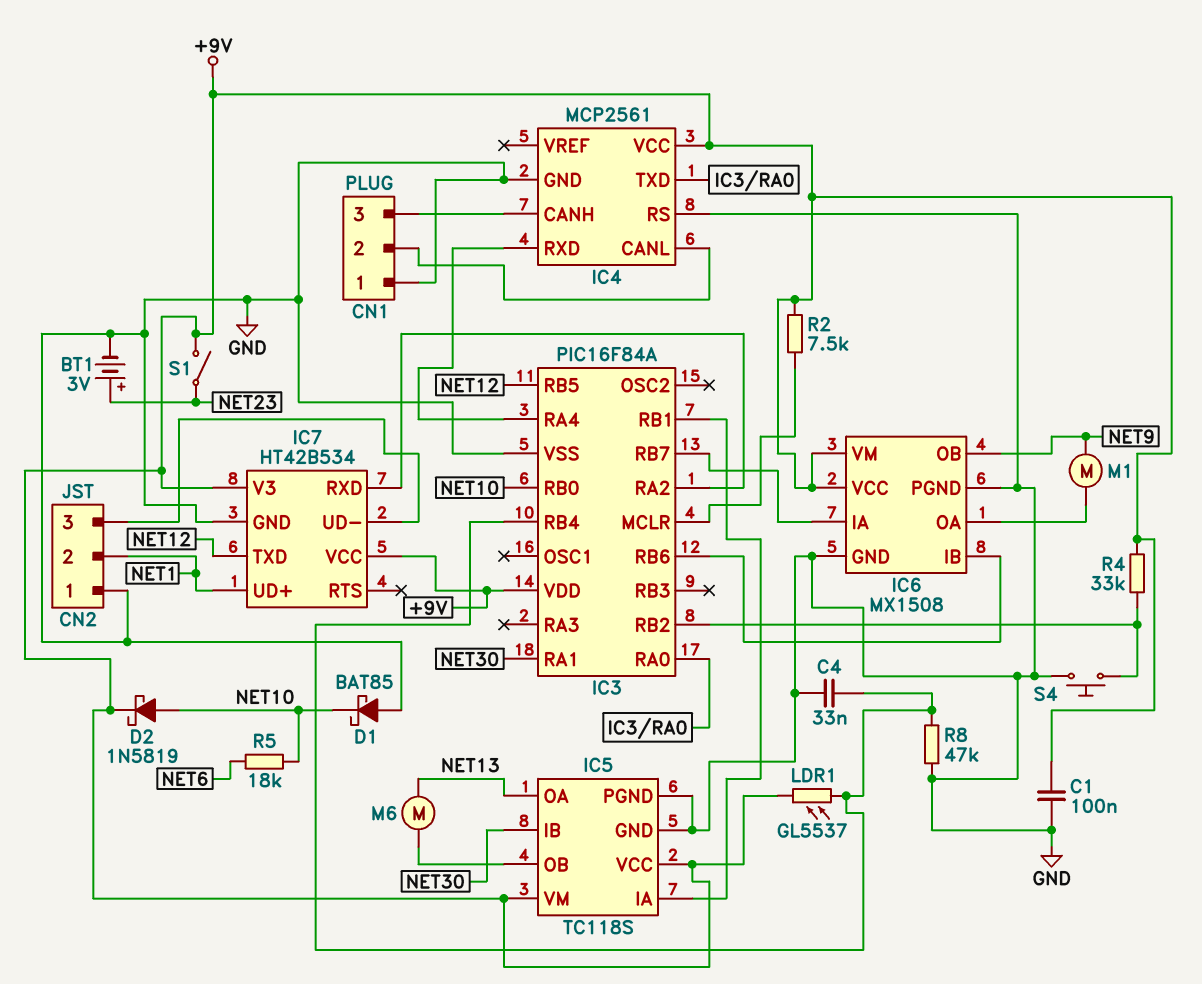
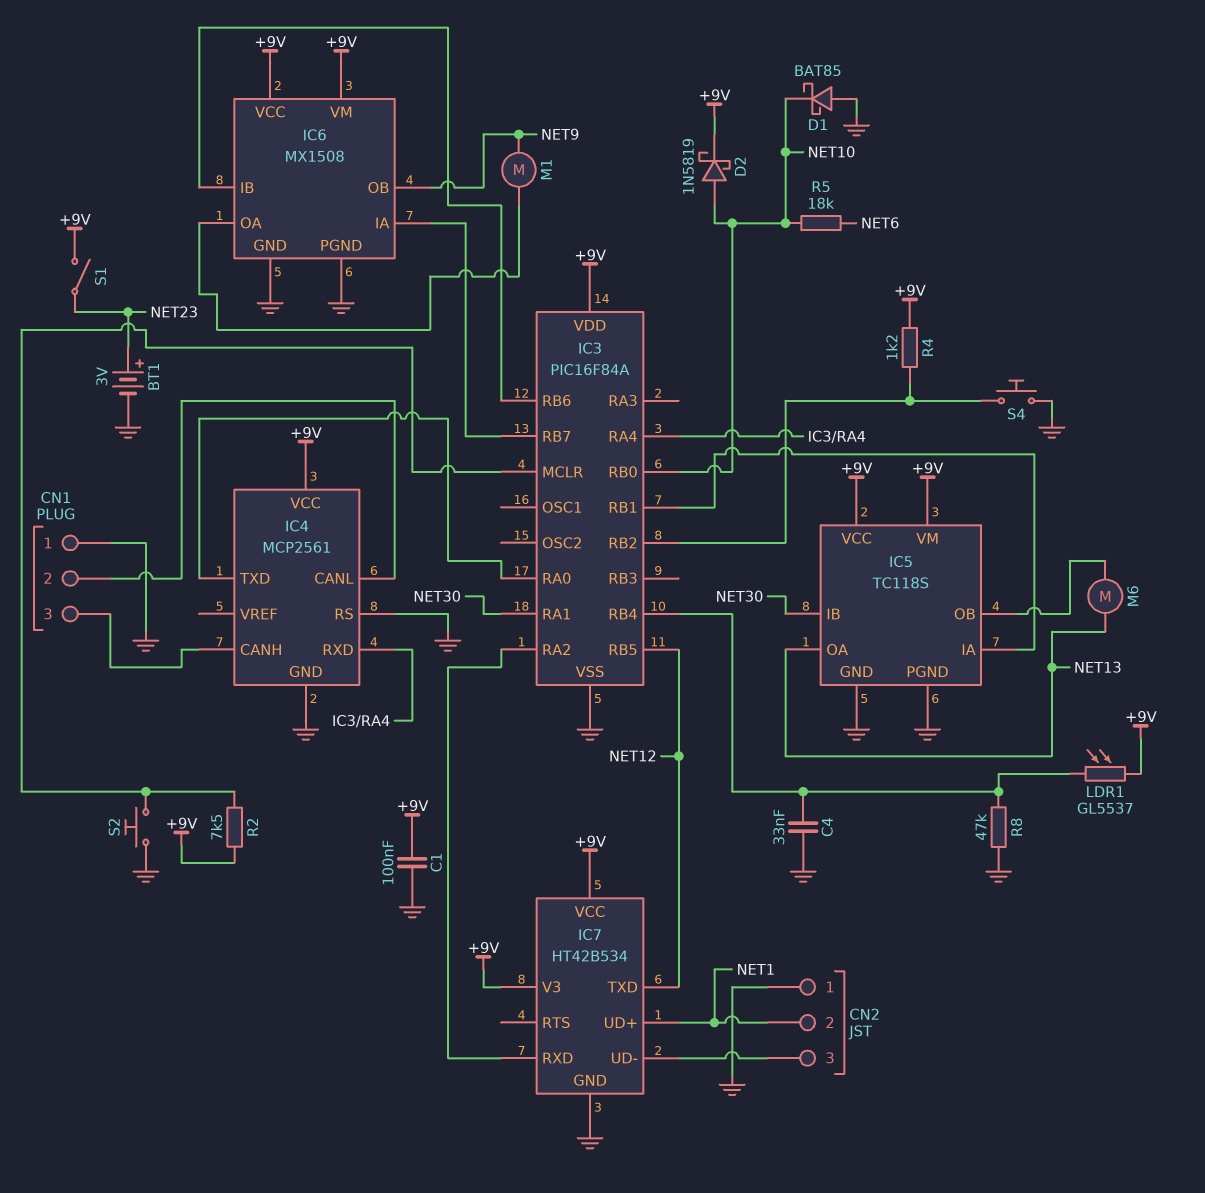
R4: 33k (+9V, IC3/RB2) -> 1.2k (+9V, IC3/RB2)
S2: none -> button (GND, IC3/MCLR)

